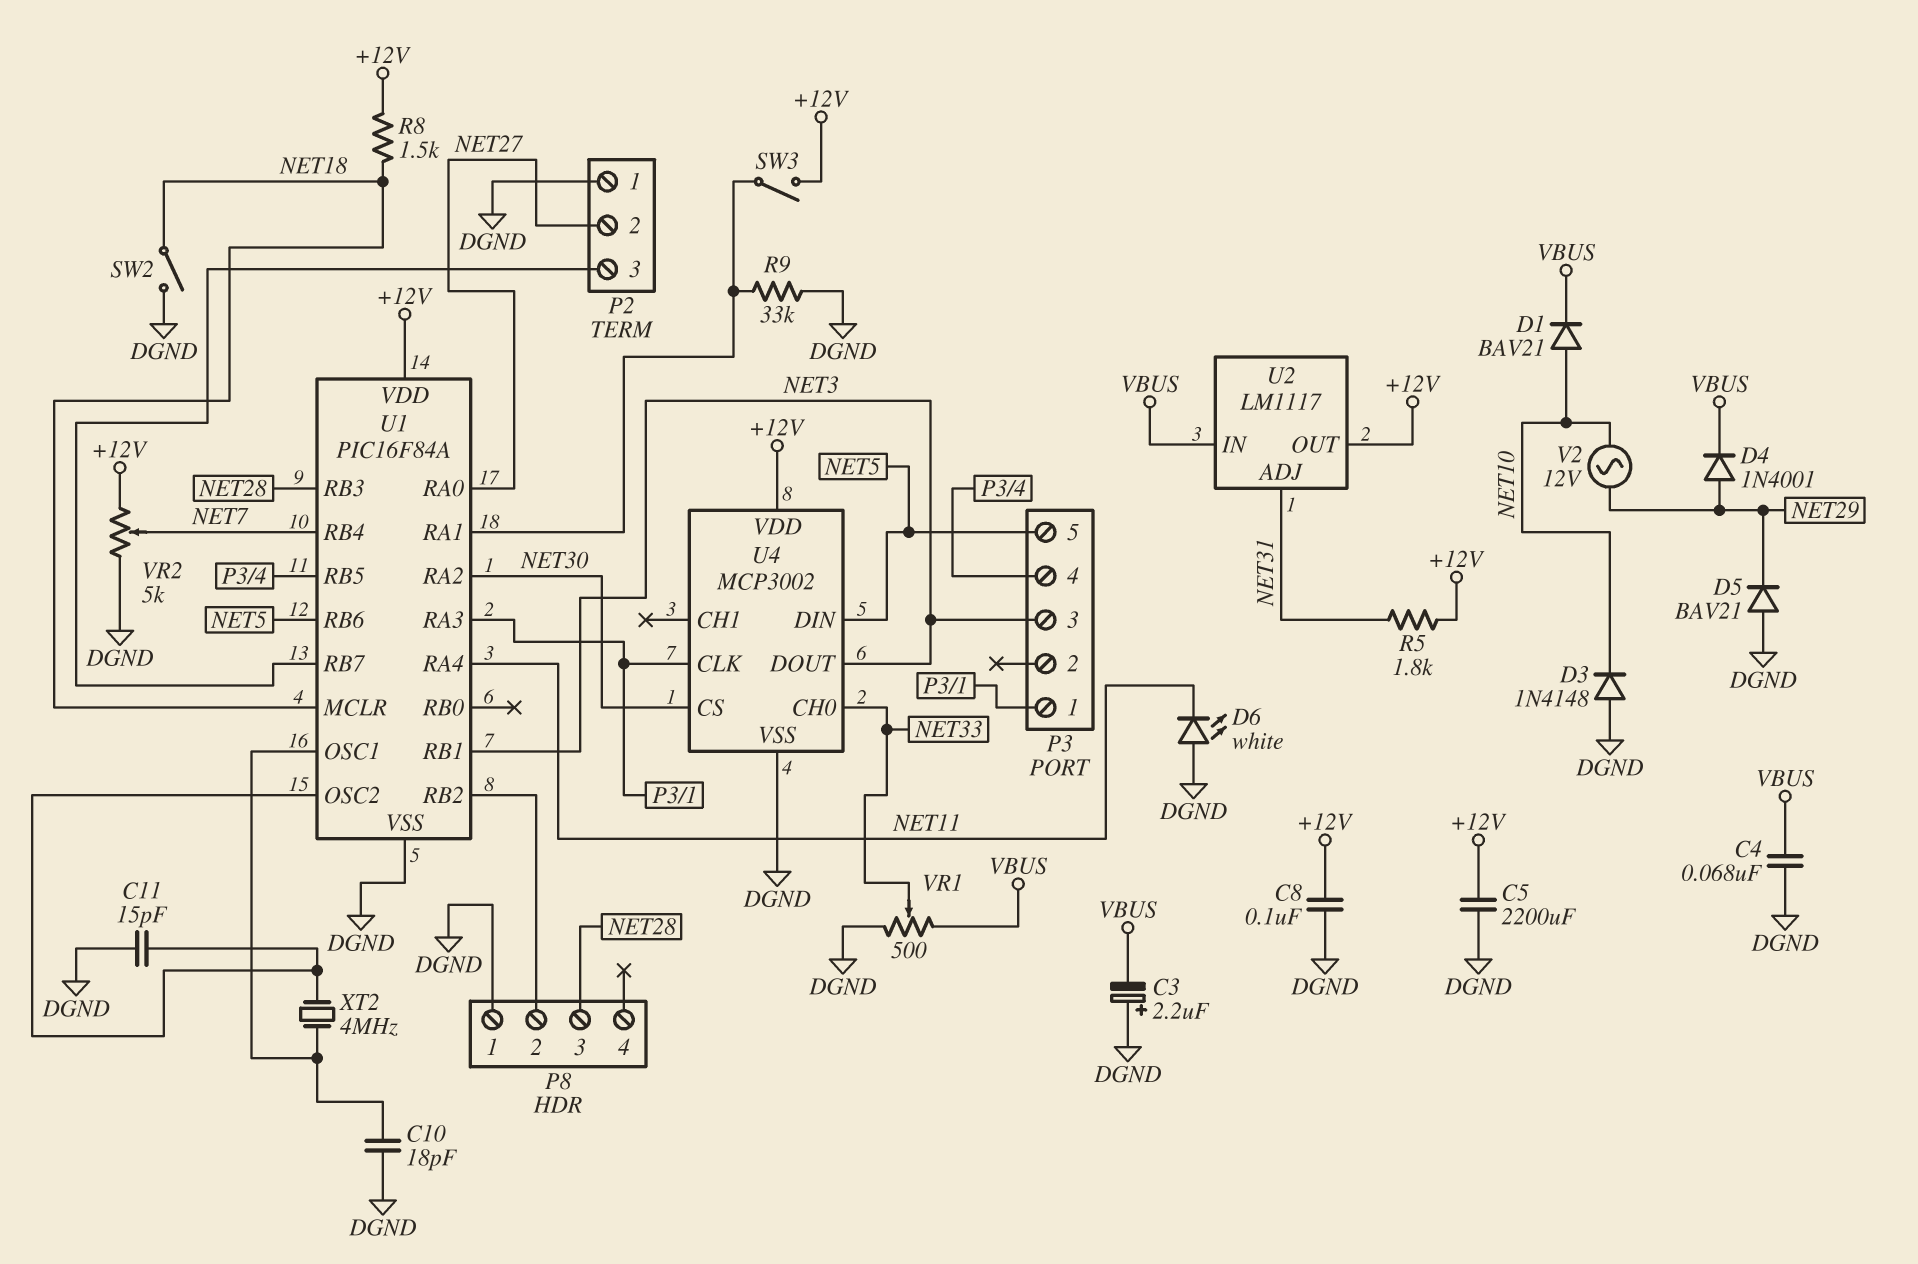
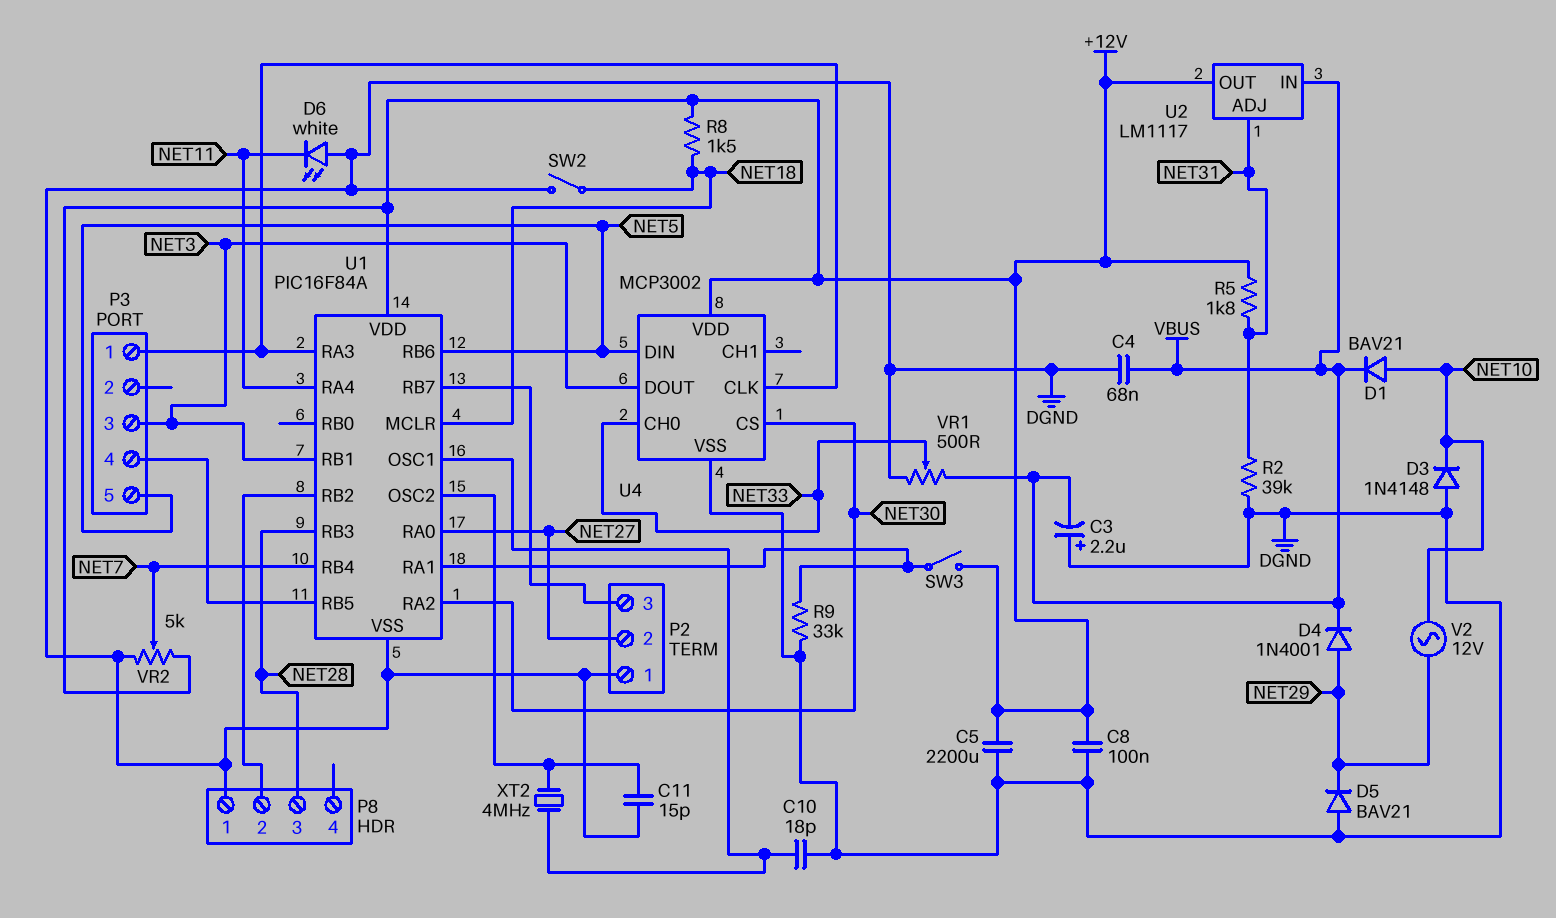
R2: none -> 39k (DGND, NET31)

